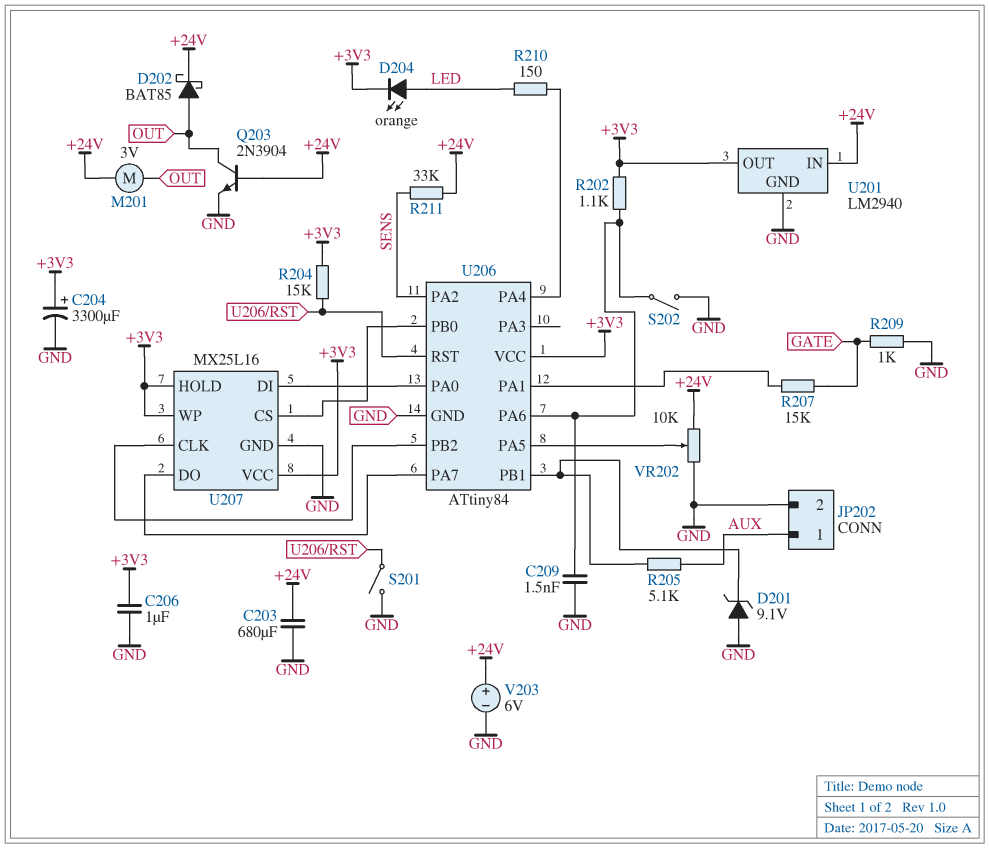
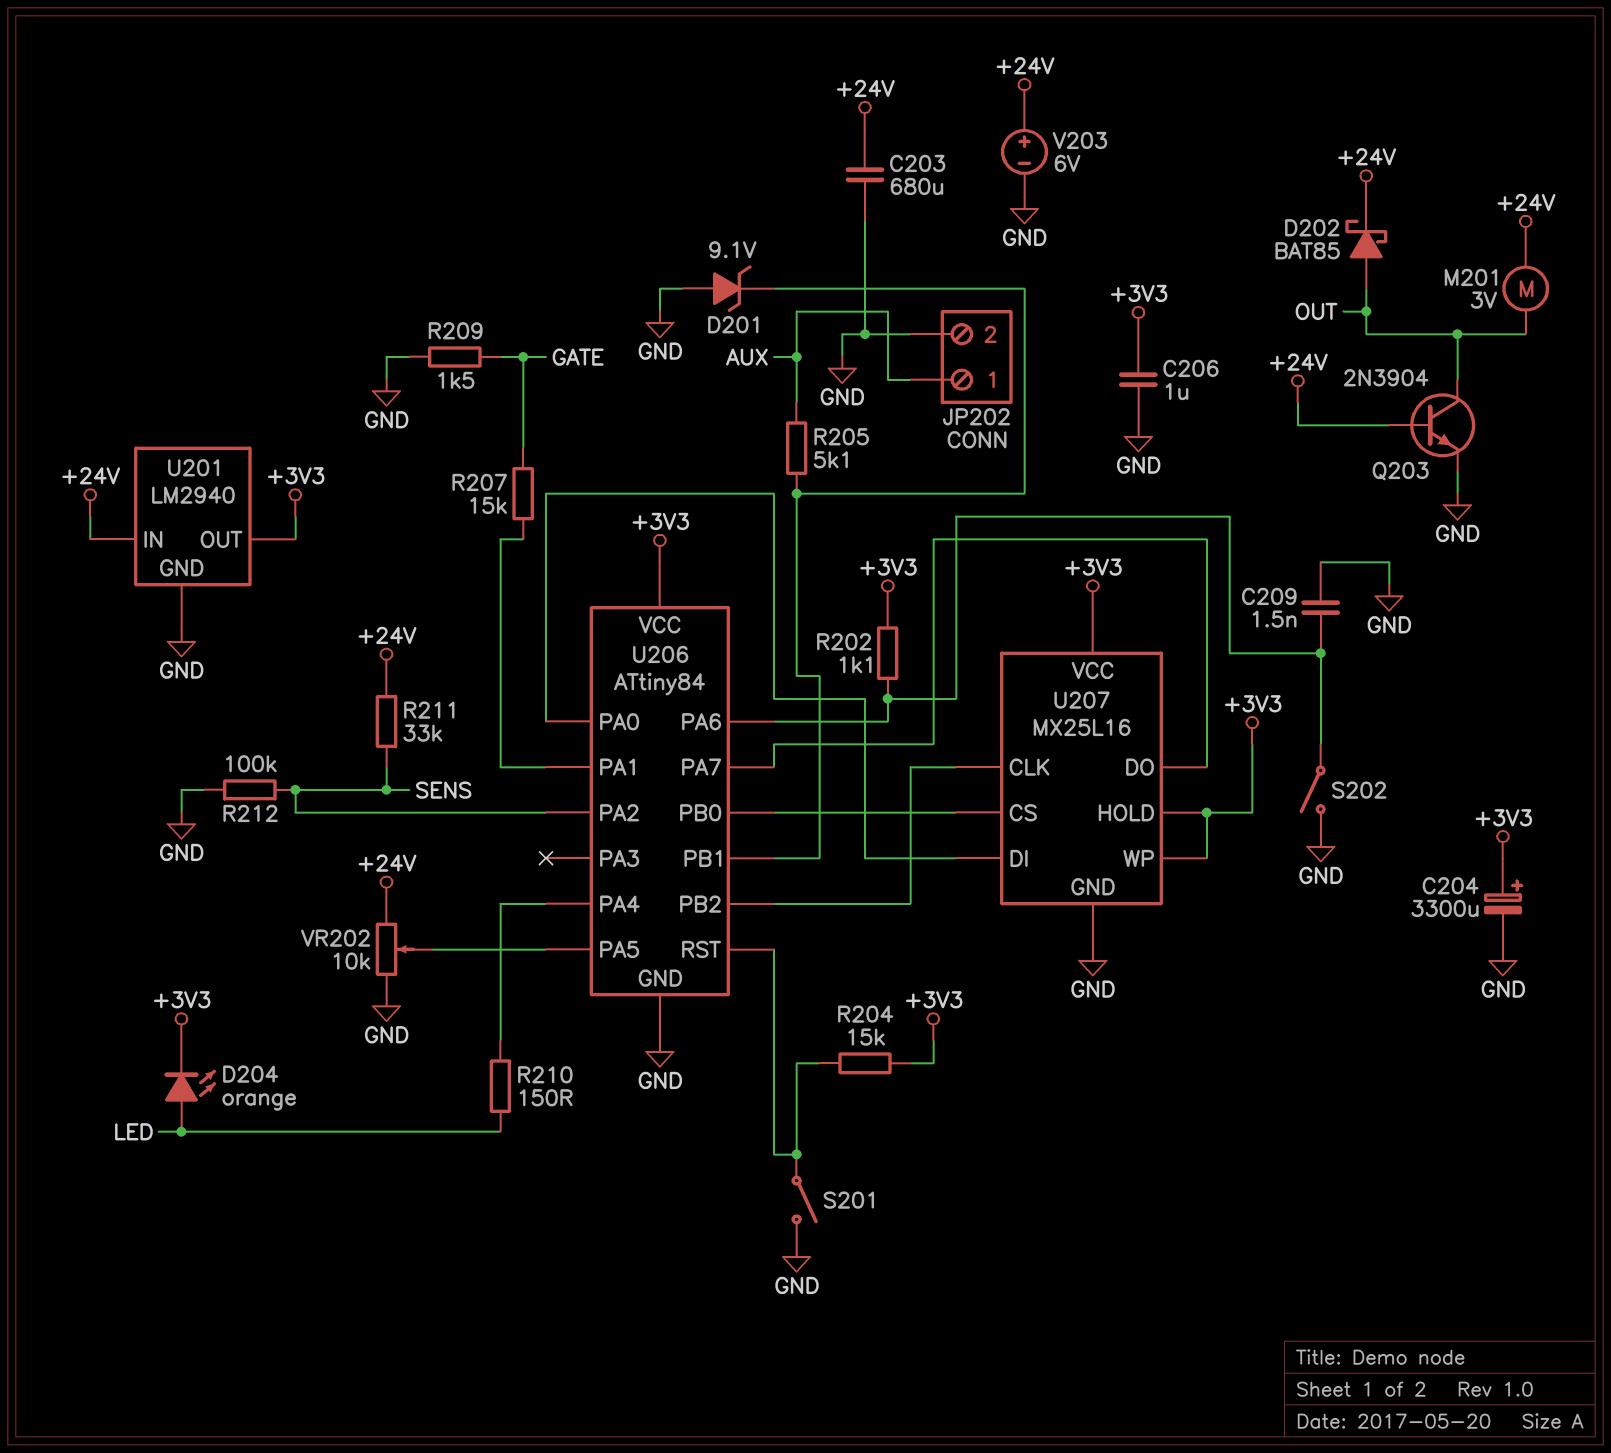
R209: 1k (GATE, GND) -> 1.5k (GATE, GND)
R212: none -> 100k (GND, SENS)

